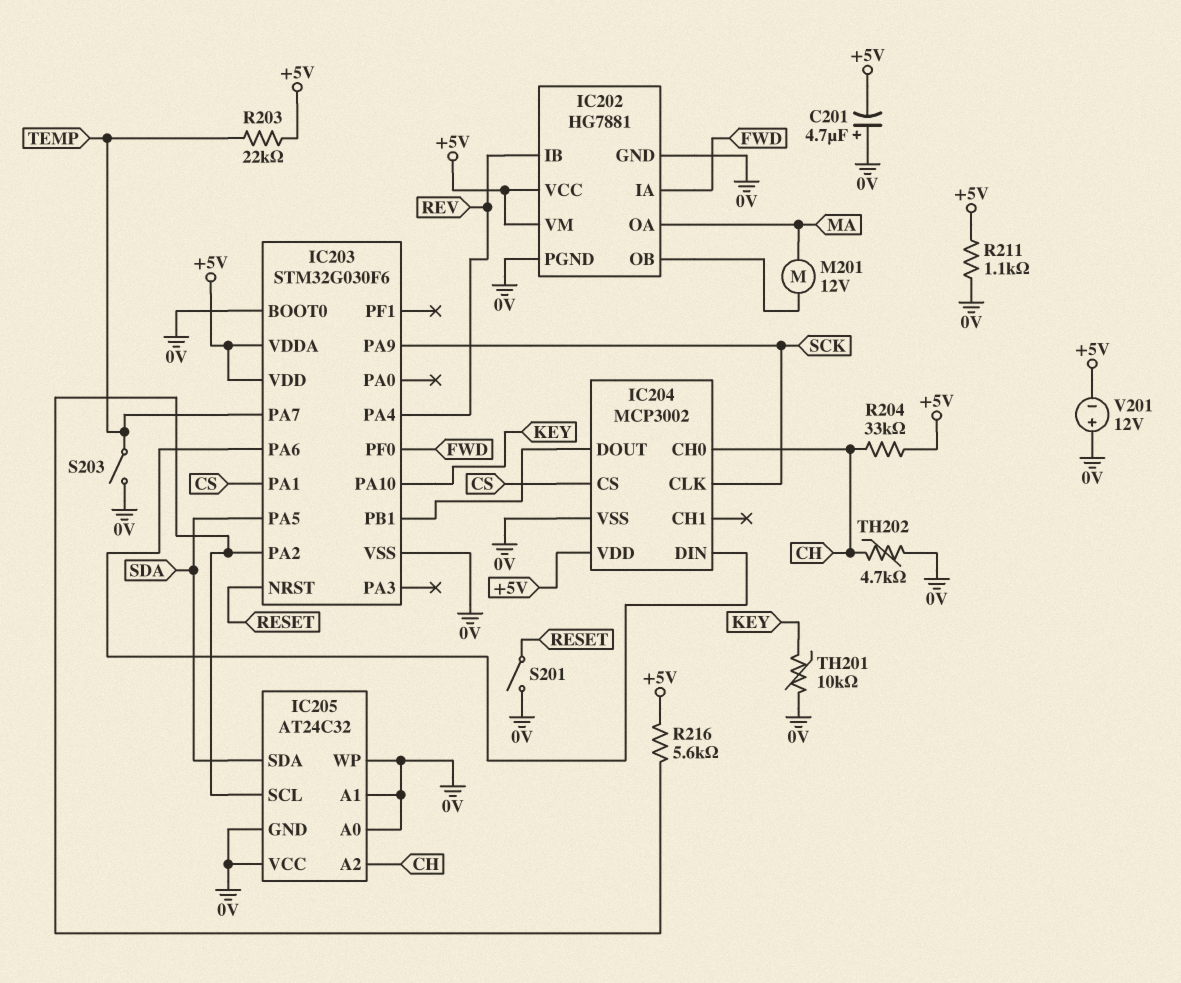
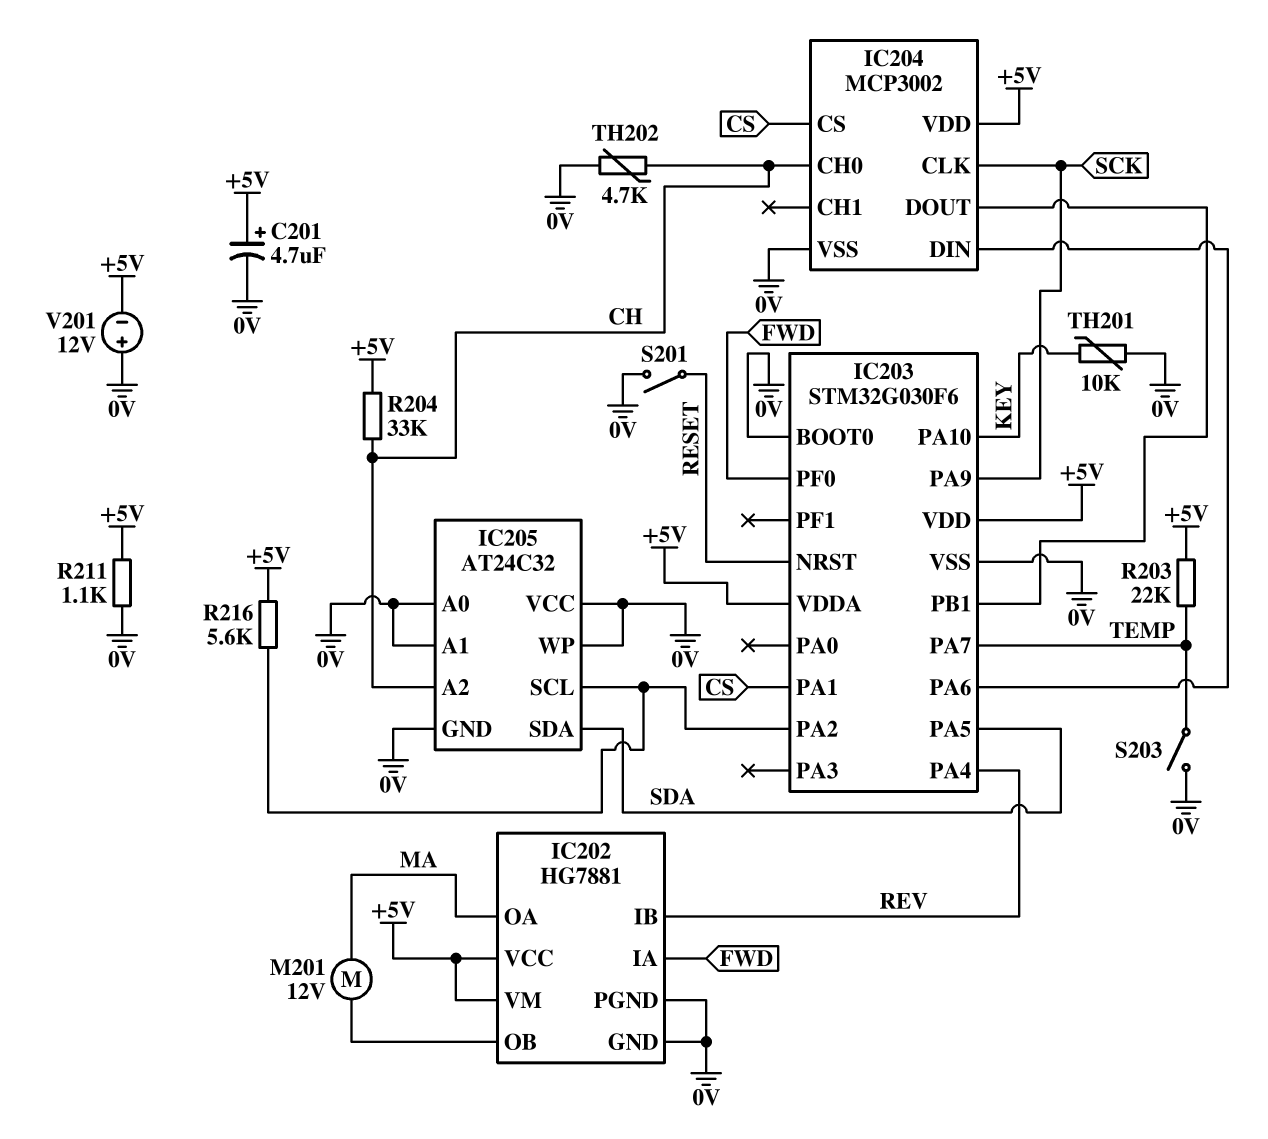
C201: 4.7uF (plus 0V, minus +5V) -> 4.7uF (plus +5V, minus 0V)

